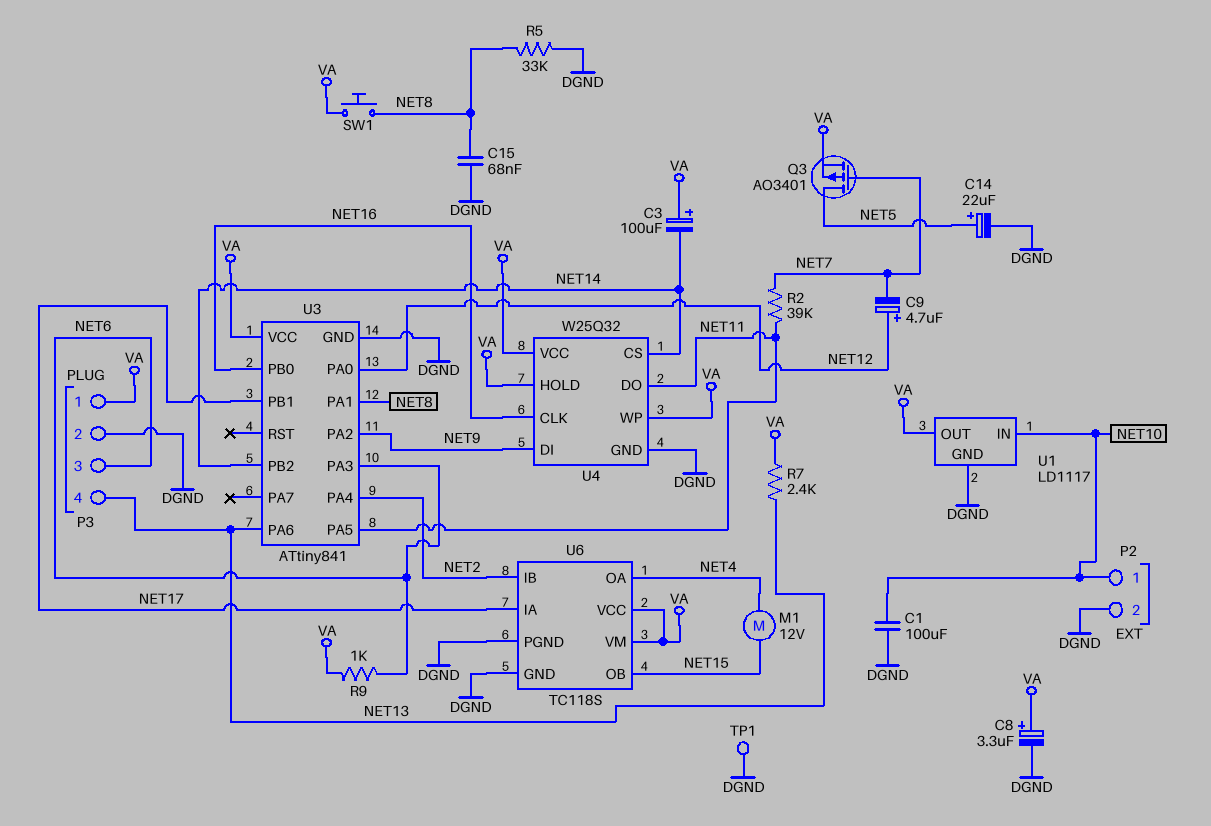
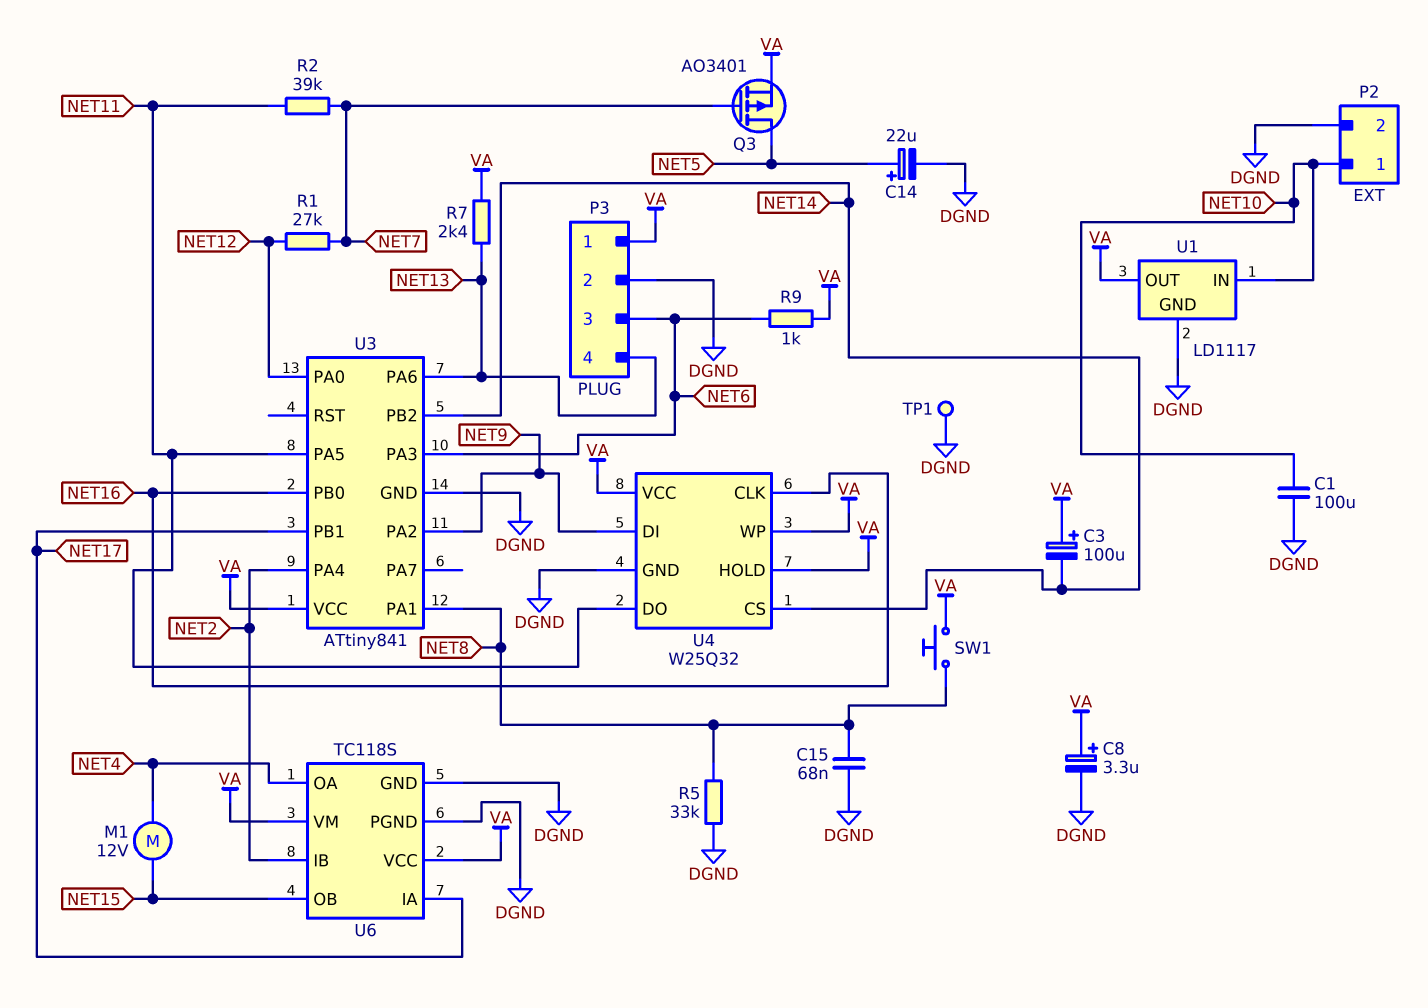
C9: 4.7uF (plus NET12, minus NET7) -> none
R1: none -> 27k (NET7, NET12)

